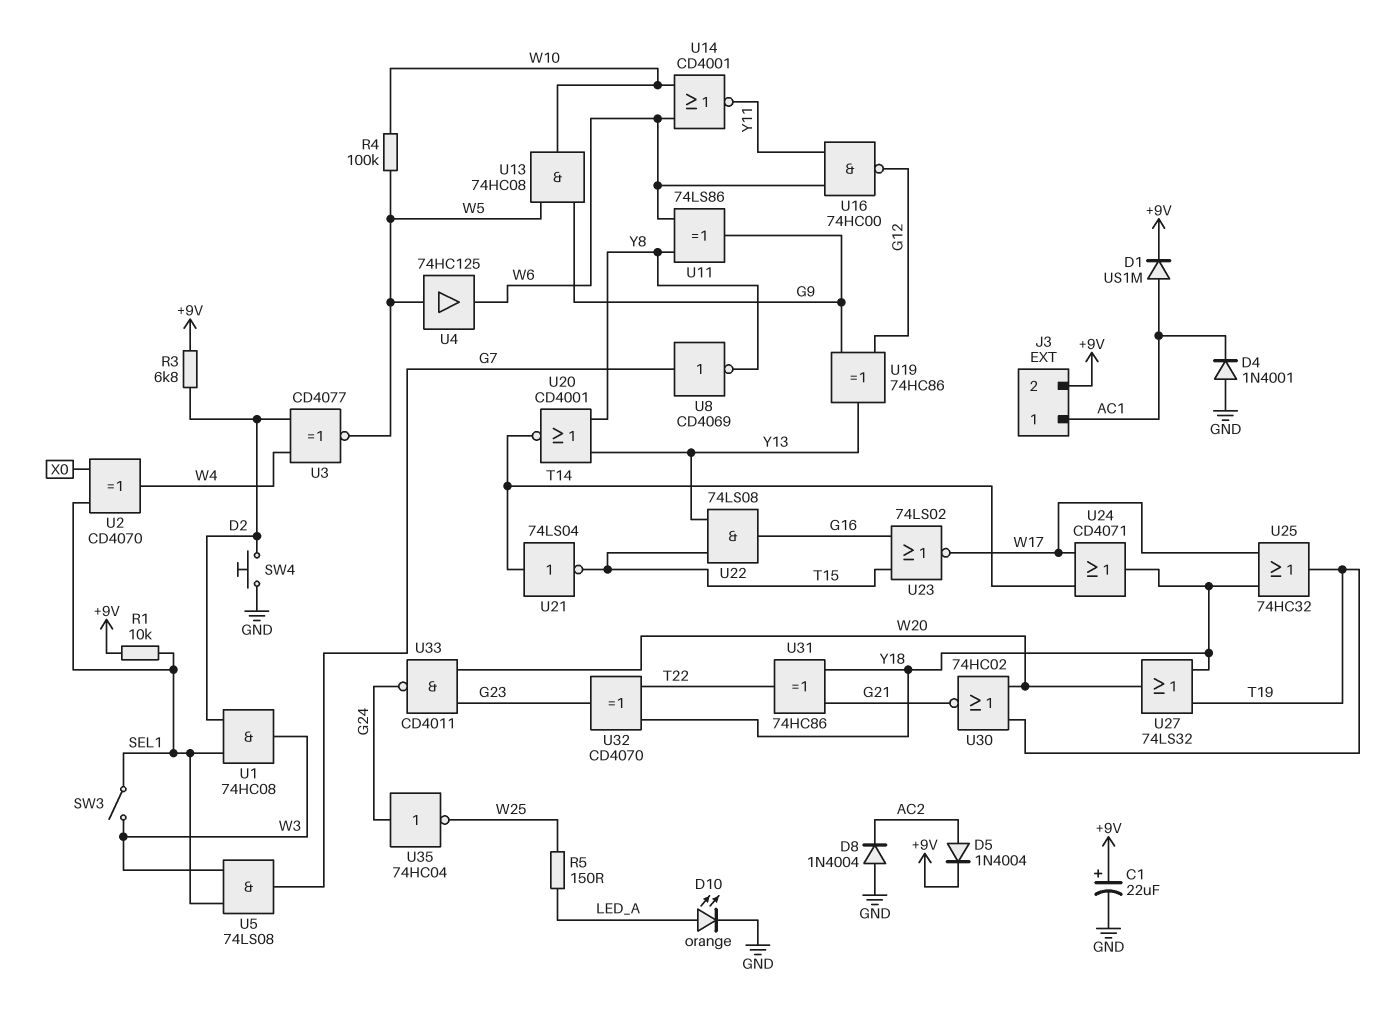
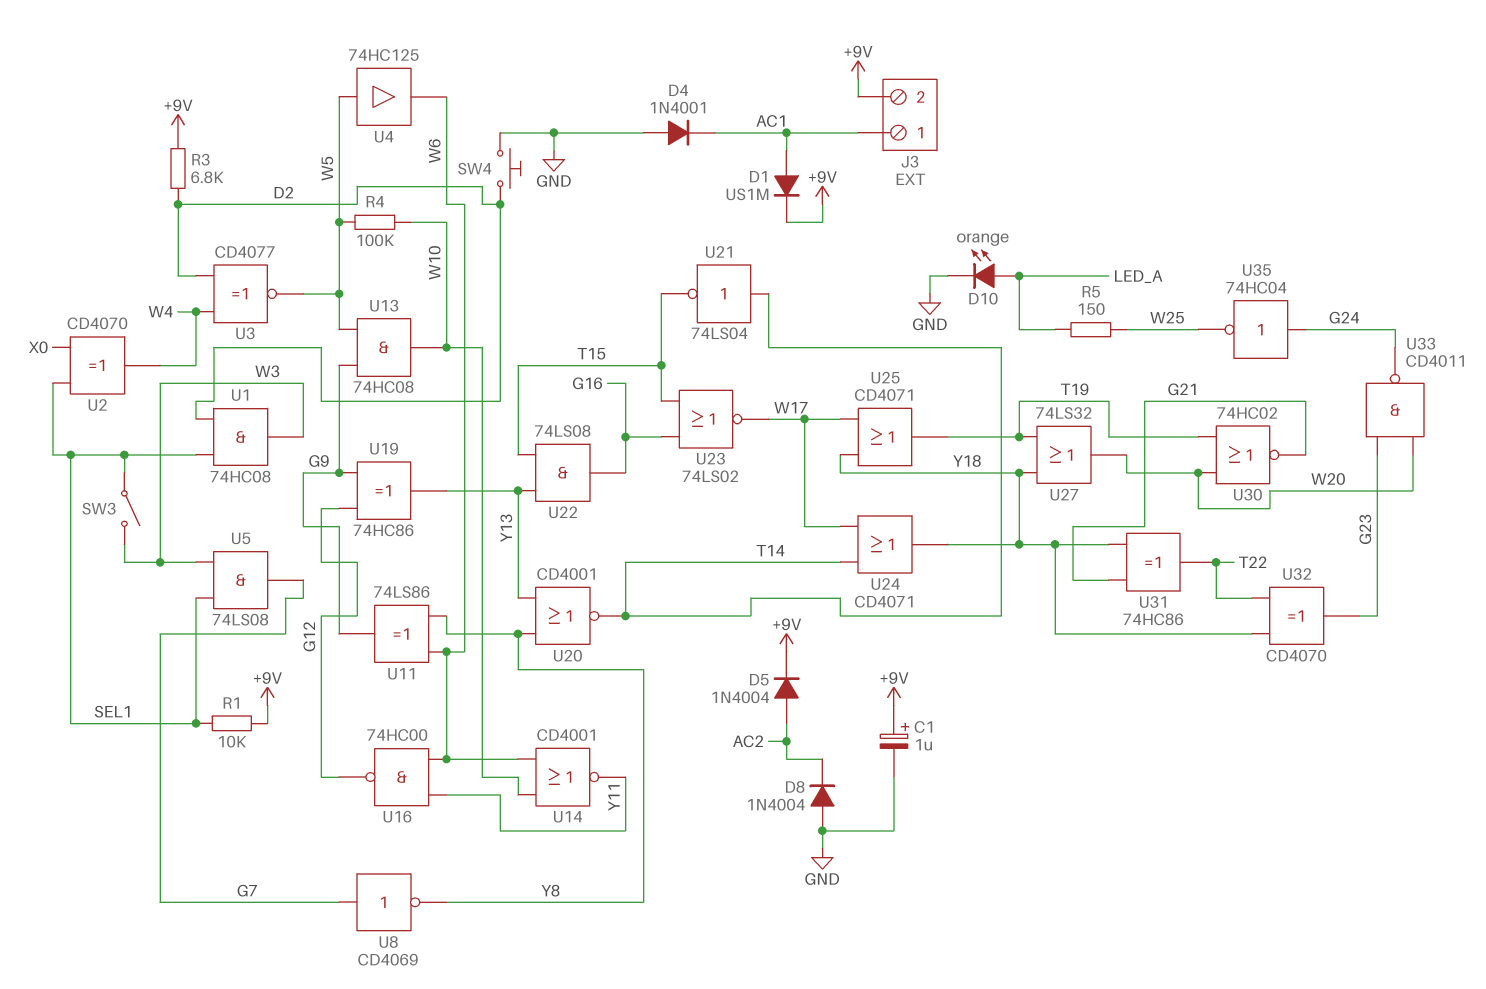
C1: 22uF (plus +9V, minus GND) -> 1uF (plus +9V, minus GND)
U25: OR 74HC32 (in W17, in Y18, out T19) -> OR CD4071 (in W17, in Y18, out T19)

